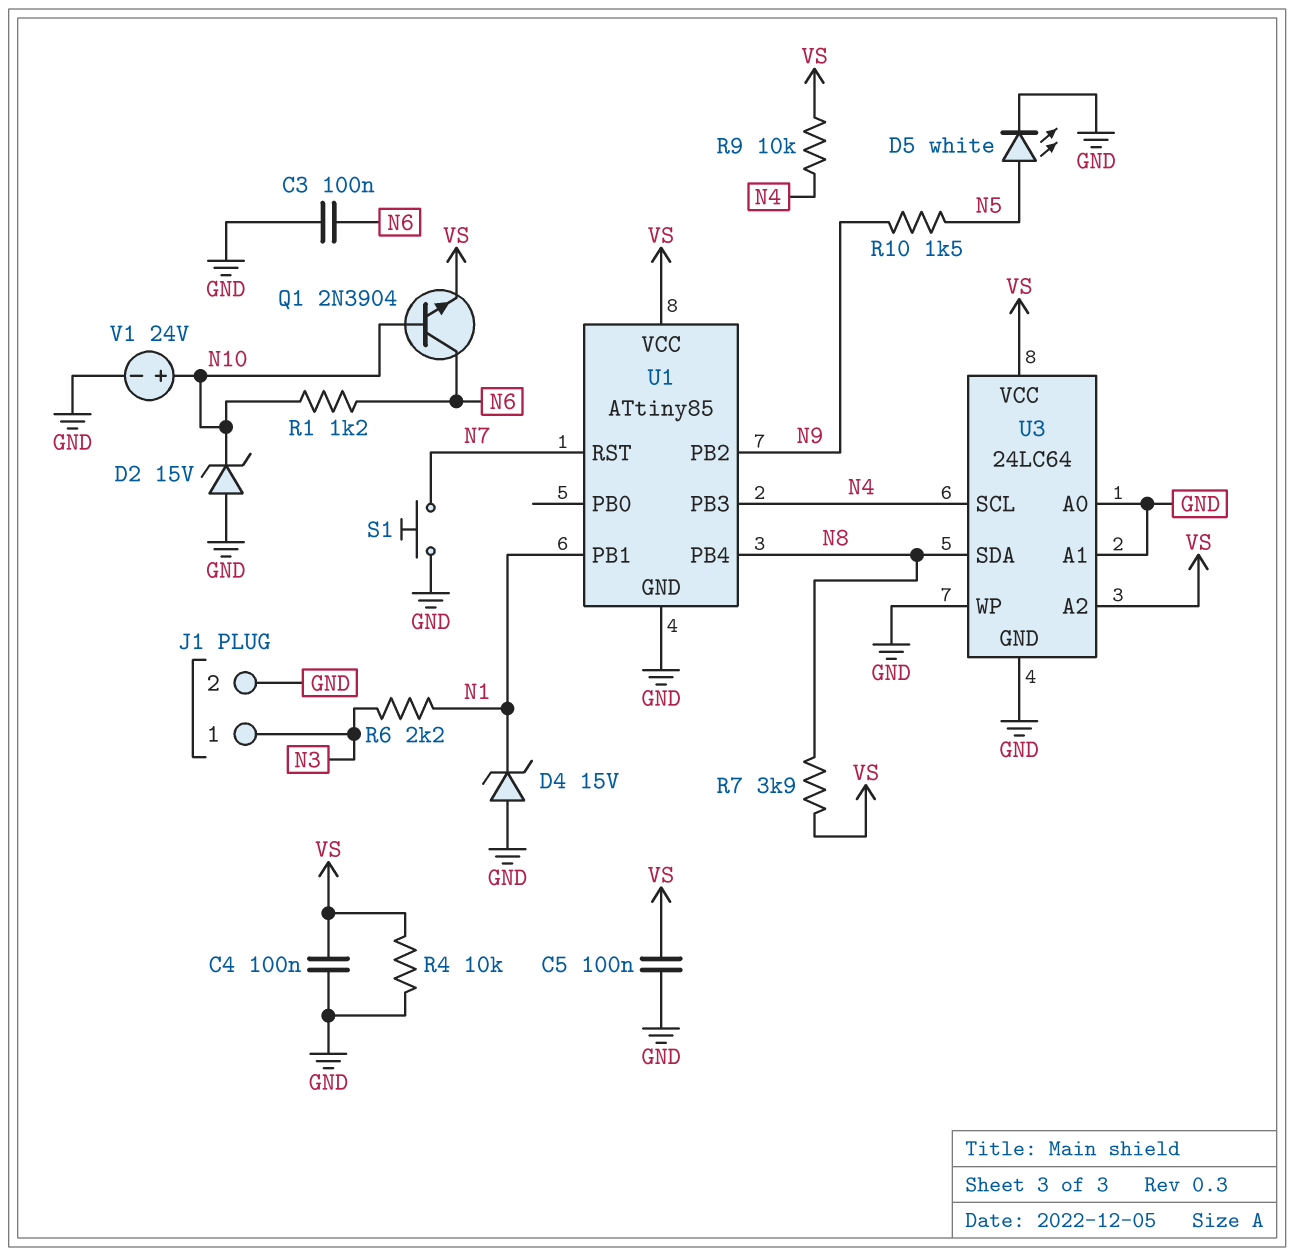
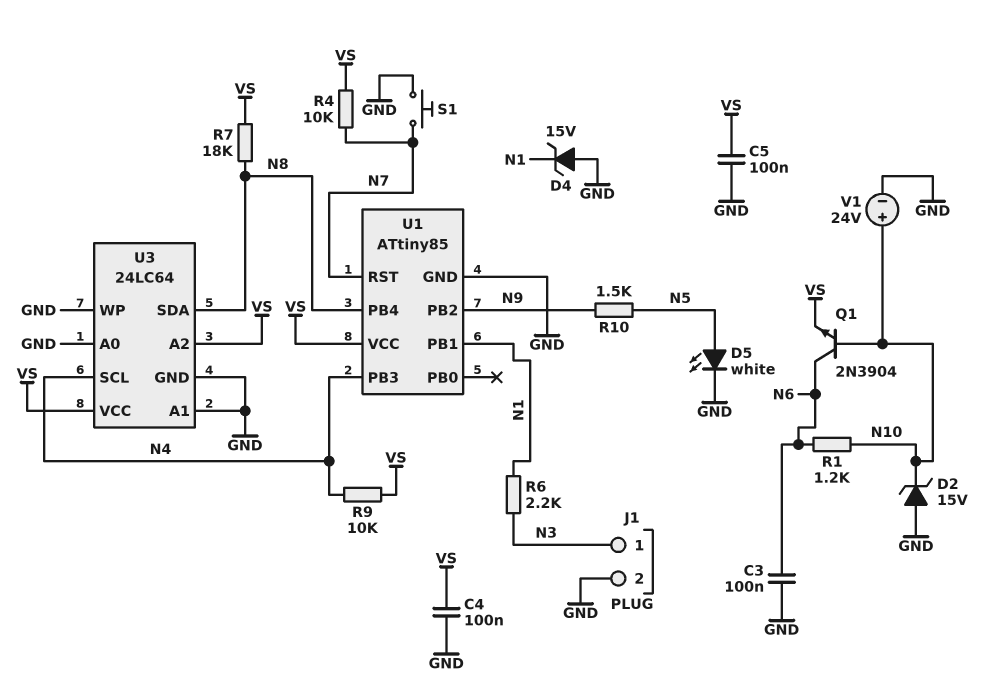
R4: 10k (GND, VS) -> 10k (N7, VS)
R7: 3.9k (N8, VS) -> 18k (N8, VS)

